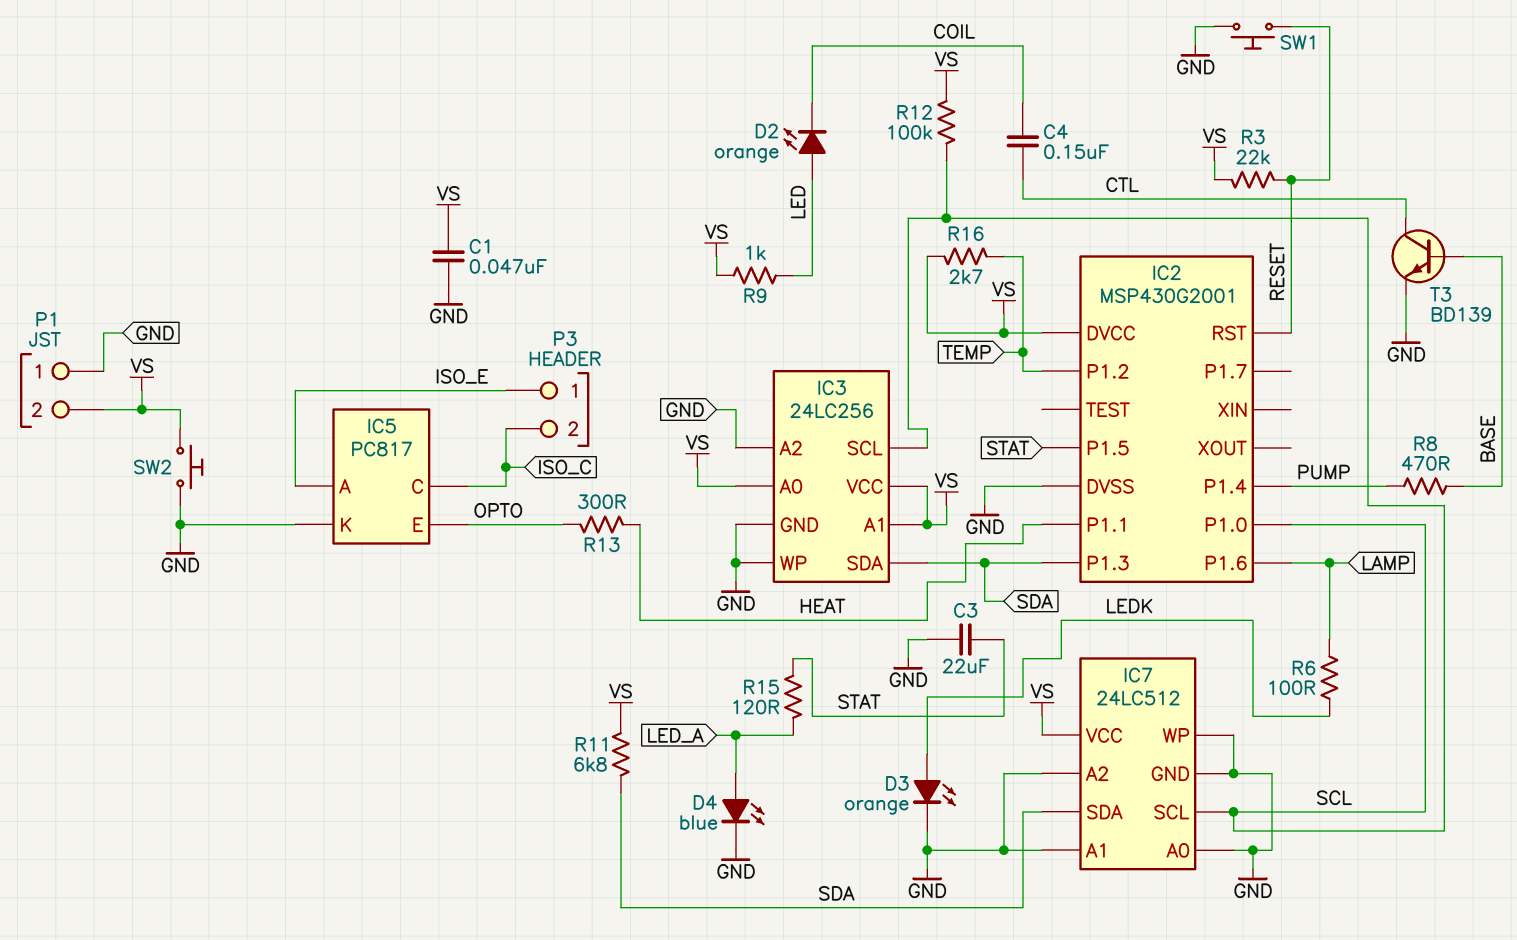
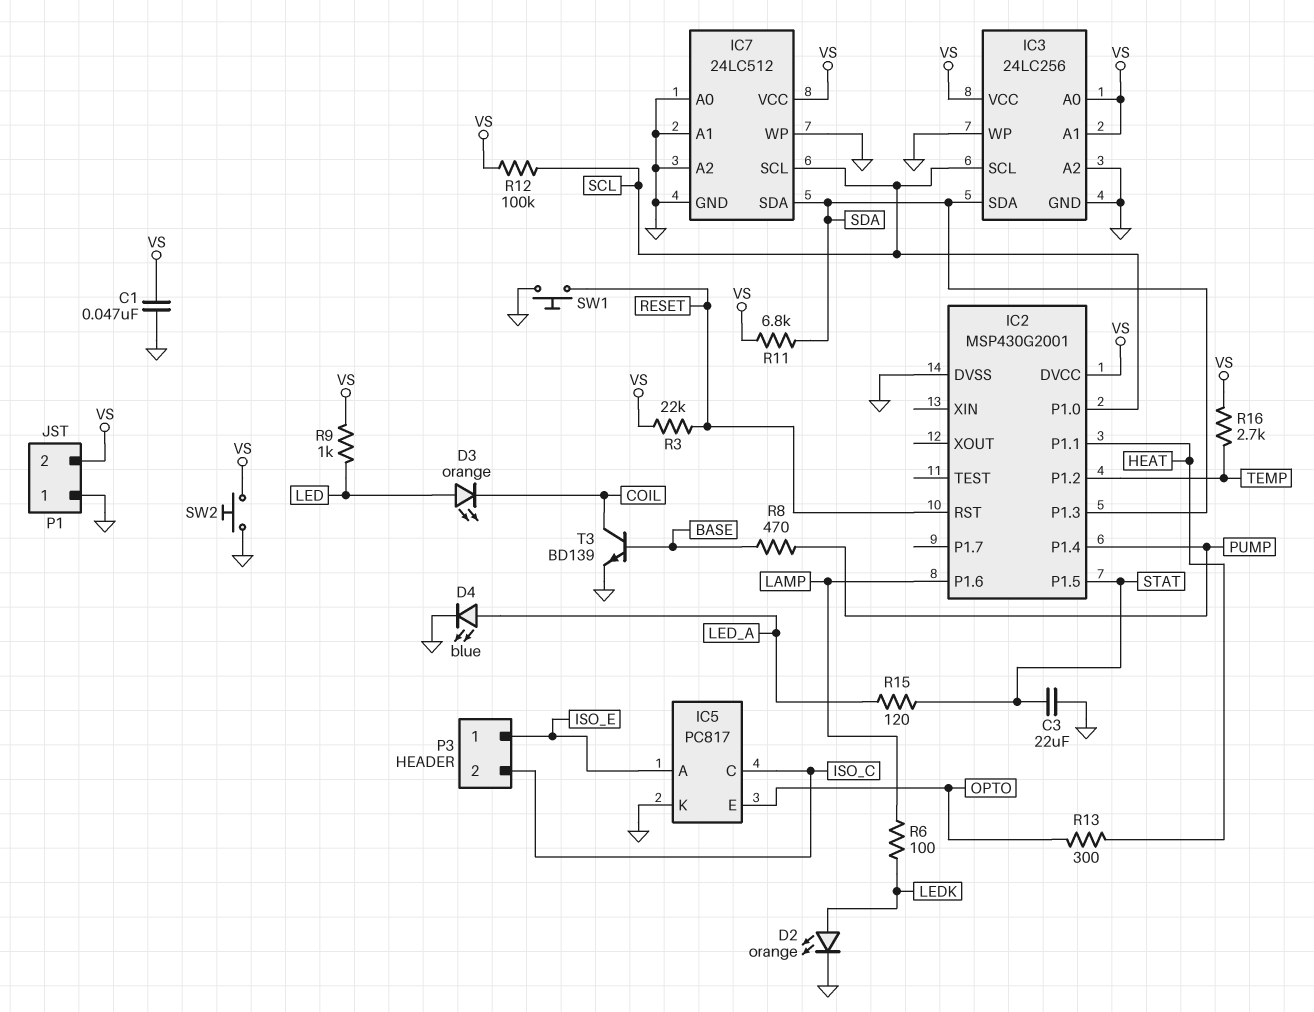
C4: 150nF (COIL, CTL) -> none
D2: LED orange (A LED, K COIL) -> LED orange (A LEDK, K GND)
D3: LED orange (A LEDK, K GND) -> LED orange (A LED, K COIL)
T3: NPN BD139 (B BASE, C CTL, E GND) -> NPN BD139 (B BASE, C COIL, E GND)

